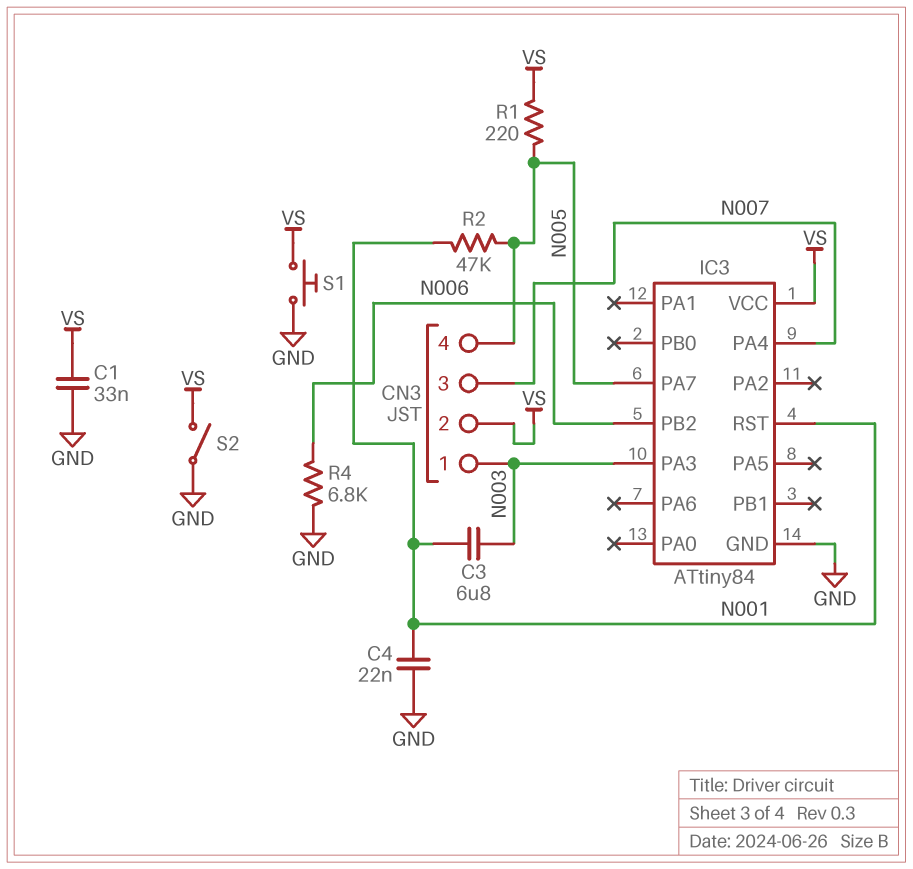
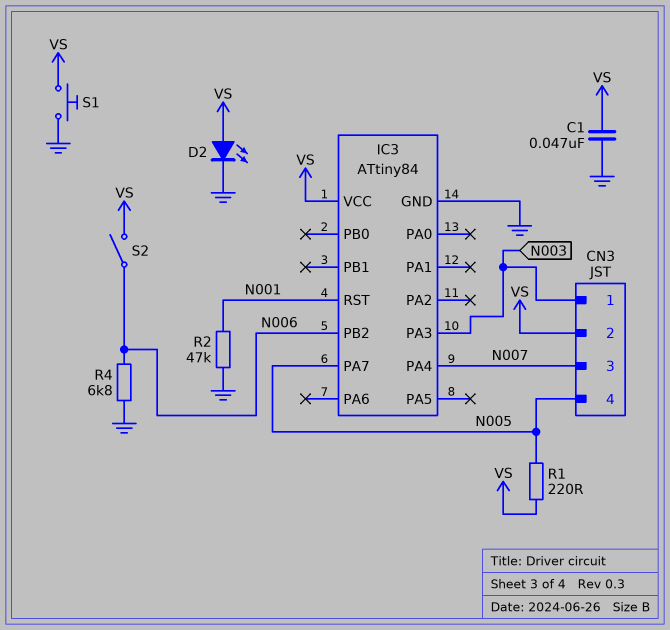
C1: 33nF (GND, VS) -> 47nF (GND, VS)
C3: 6.8uF (N001, N003) -> none
C4: 22nF (GND, N001) -> none
D2: none -> LED (A VS, K GND)
R2: 47k (N001, N005) -> 47k (GND, N001)
S2: switch (GND, VS) -> switch (N006, VS)

